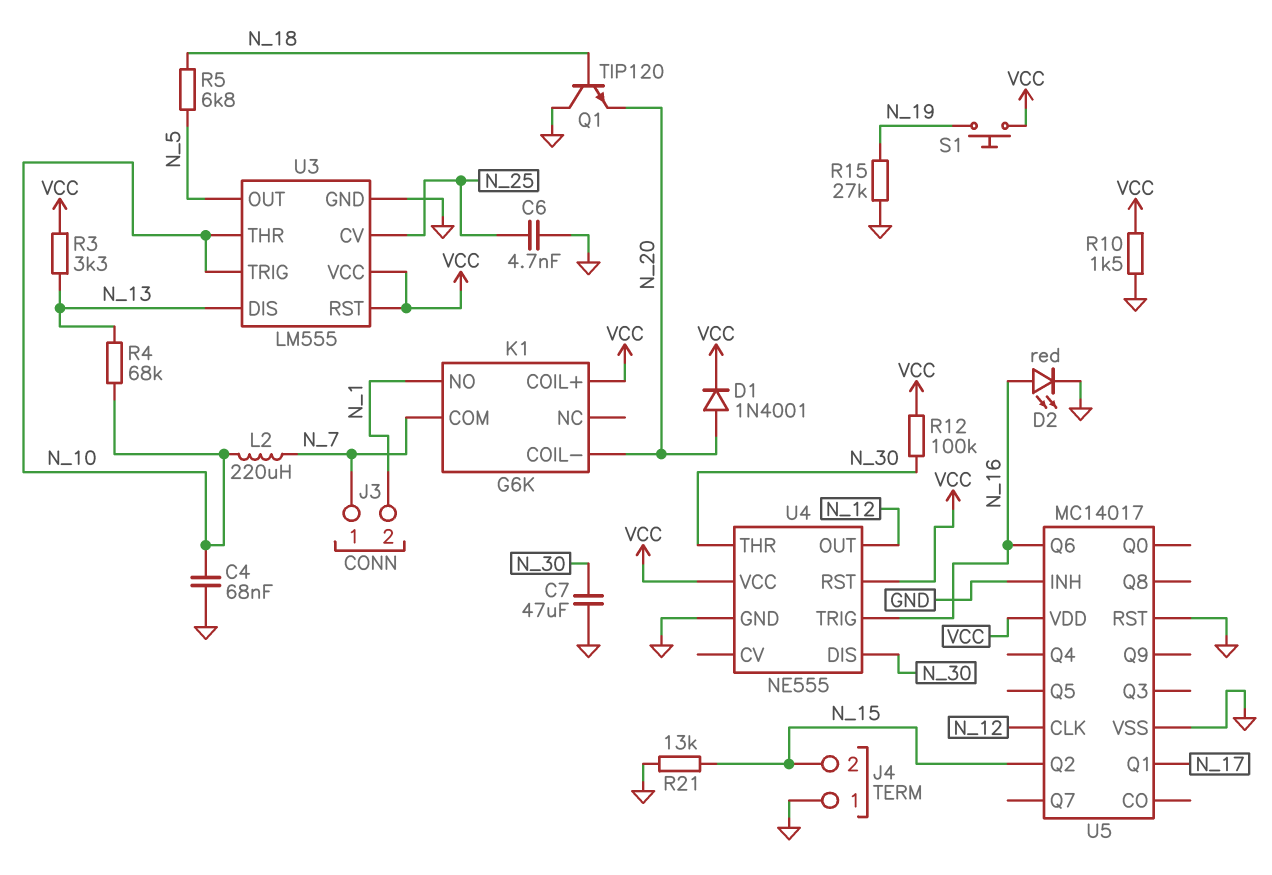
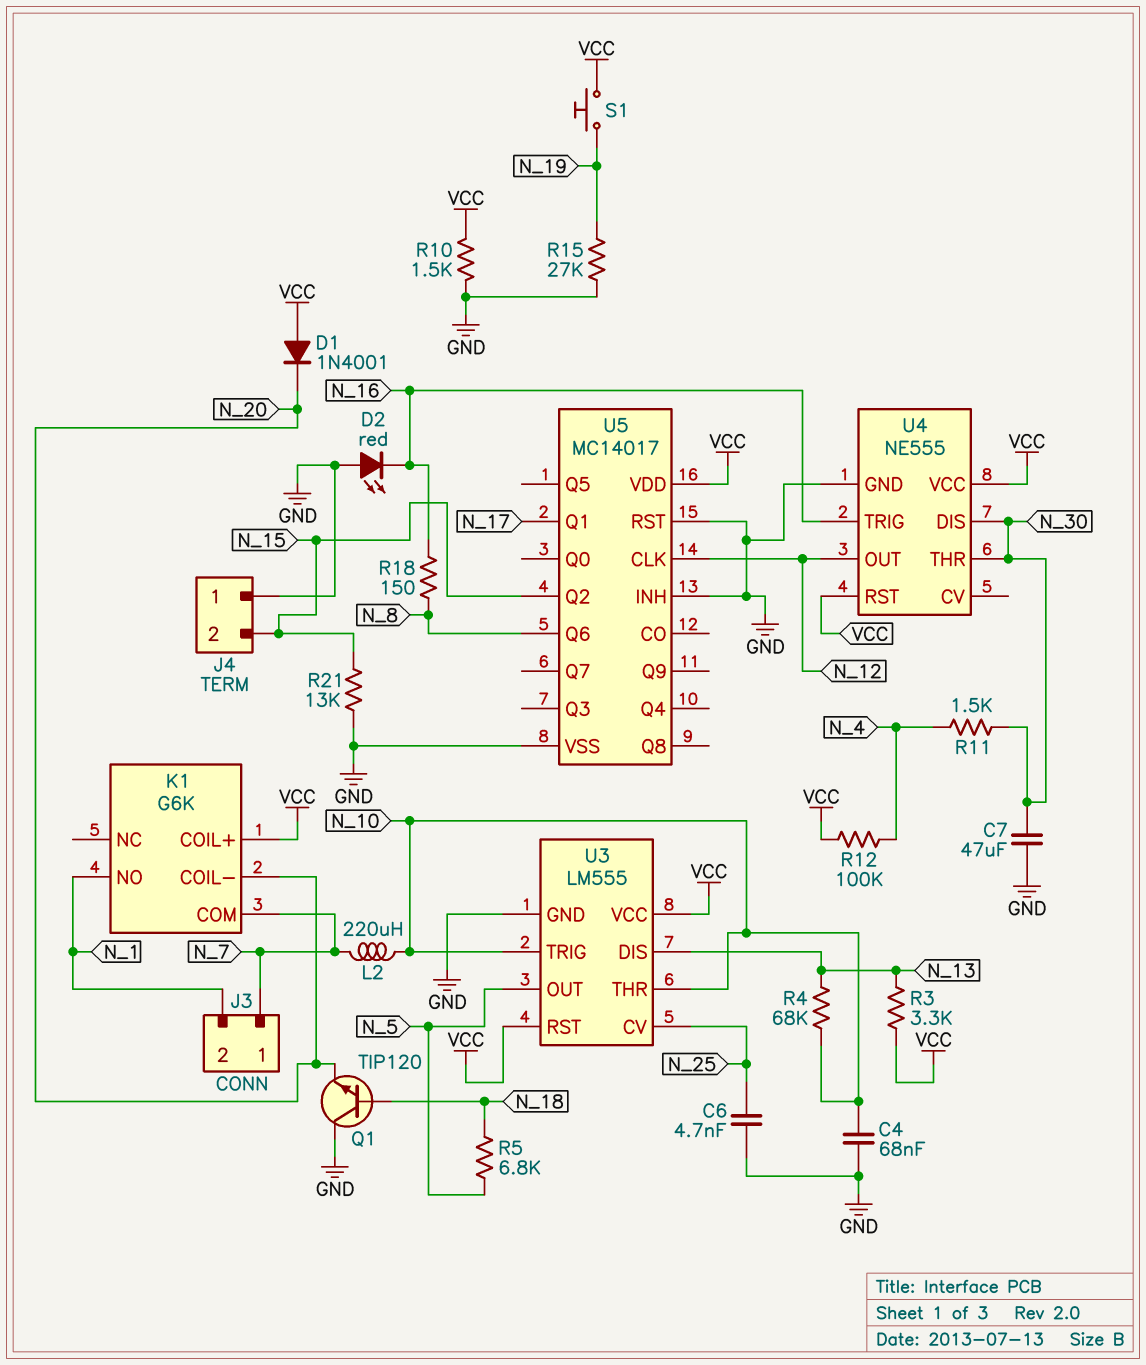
D1: diode 1N4001 (A N_20, K VCC) -> diode 1N4001 (A VCC, K N_20)
D2: LED red (A N_16, K GND) -> LED red (A GND, K N_16)
R11: none -> 1.5k (N_4, N_30)
R12: 100k (N_30, VCC) -> 100k (N_4, VCC)
R18: none -> 150 (N_8, N_16)
U5 pin Q6: N_16 -> N_8

